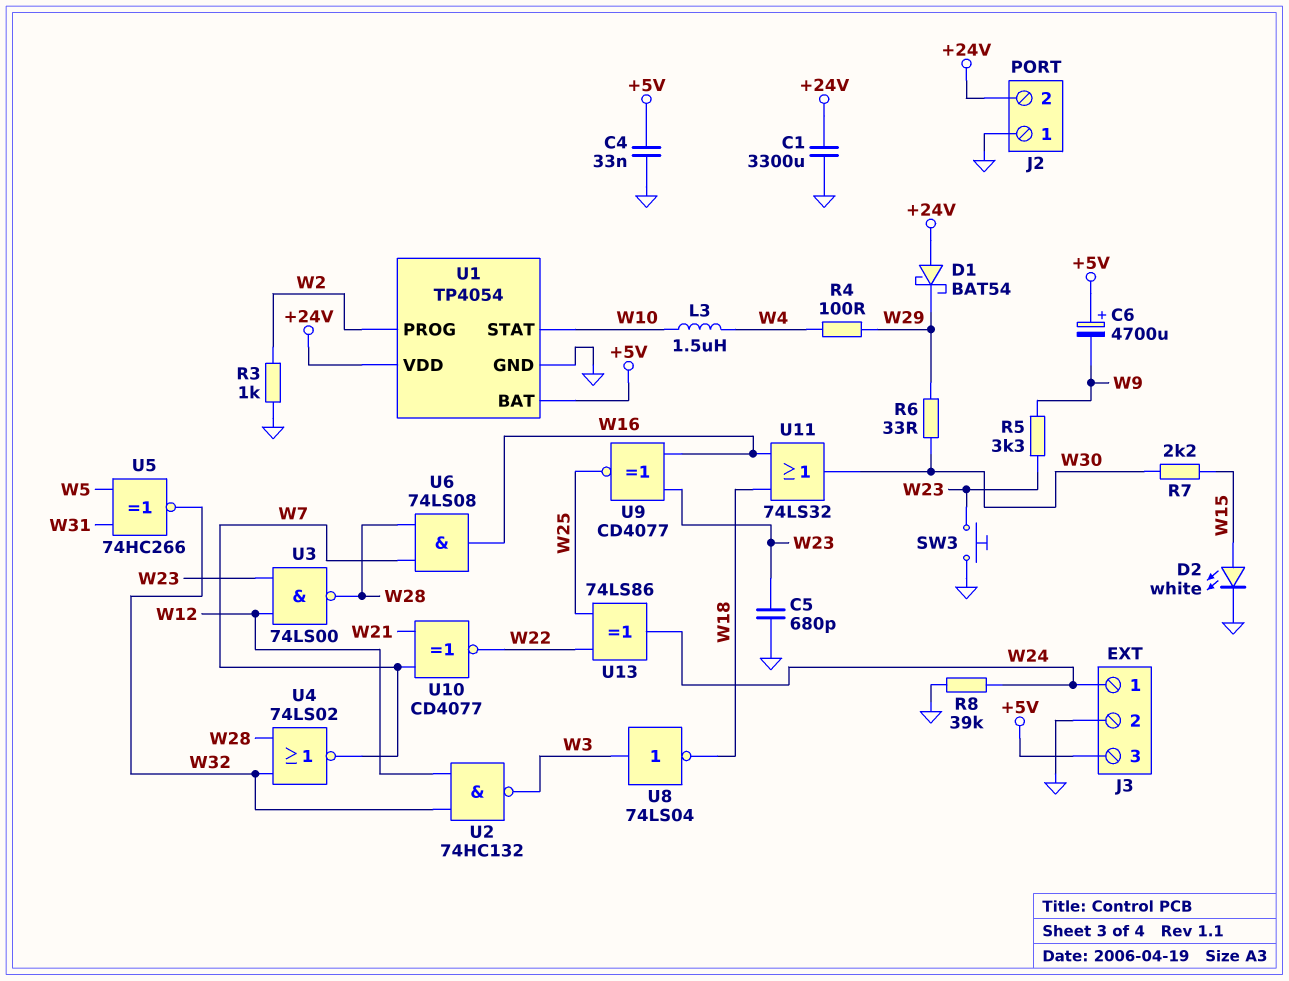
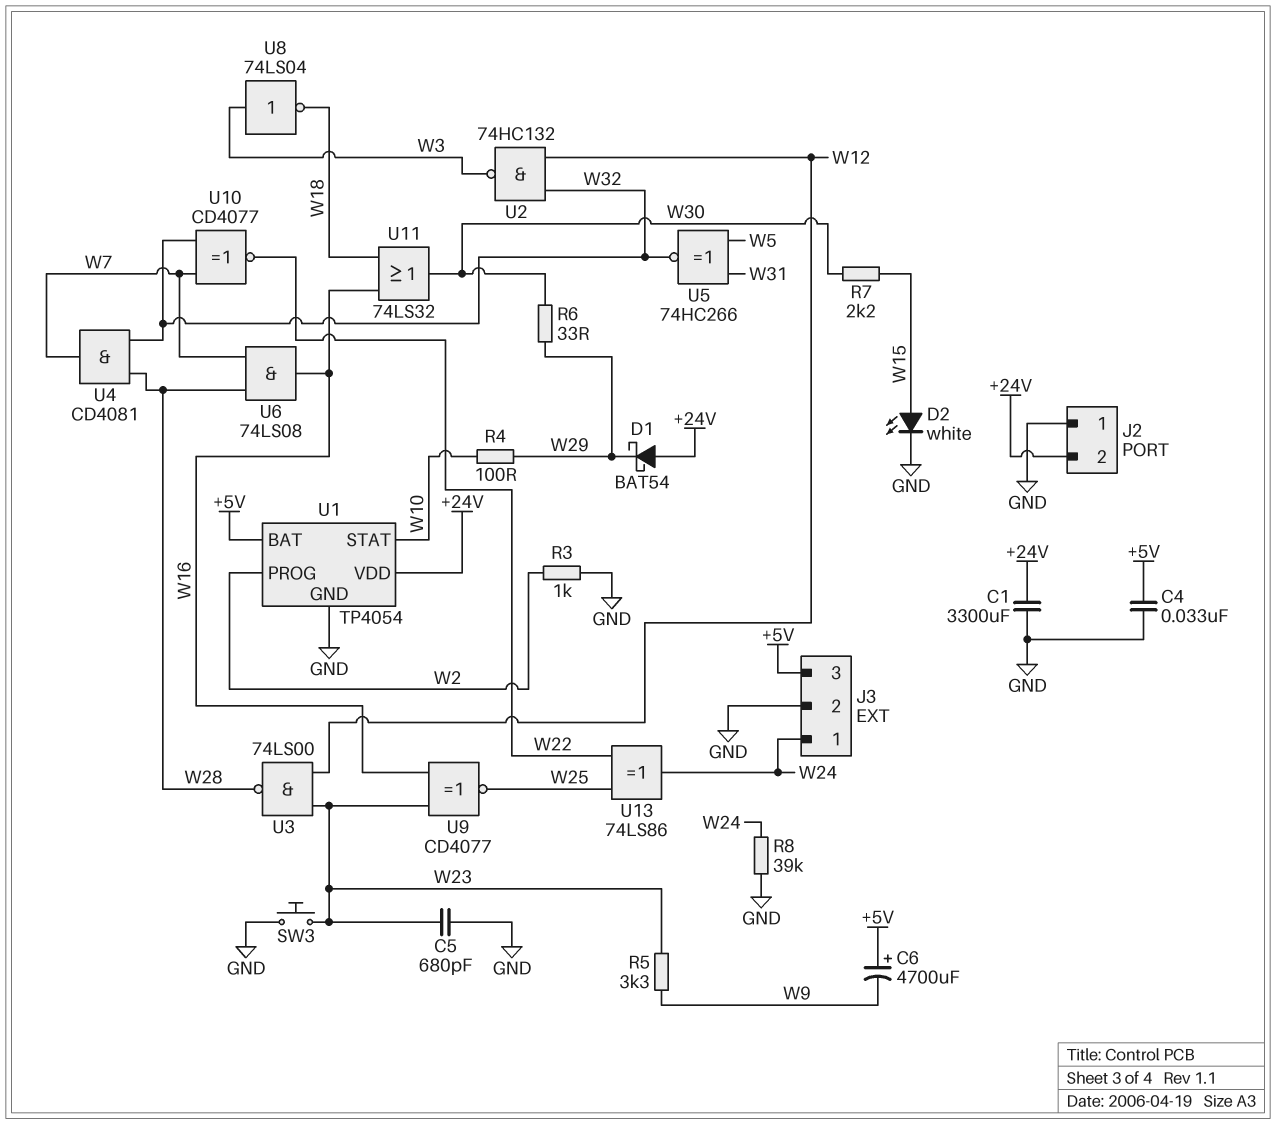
L3: 1.5uH (W4, W10) -> none
R4: 100 (W4, W29) -> 100 (W10, W29)
U4: NOR 74LS02 (in W28, in W32, out W7) -> AND CD4081 (in W28, in W32, out W7)
U10: XNOR CD4077 (in W7, in W21, out W22) -> XNOR CD4077 (in W7, in W32, out W22)

